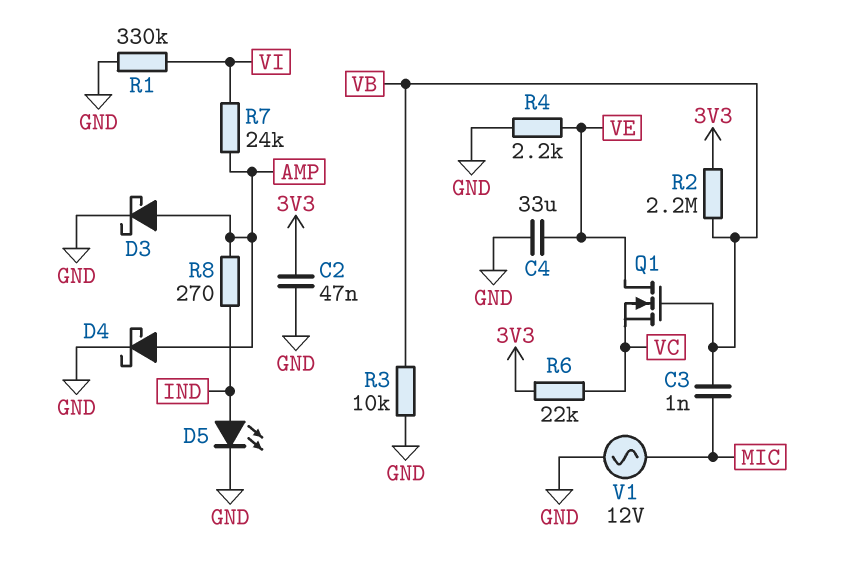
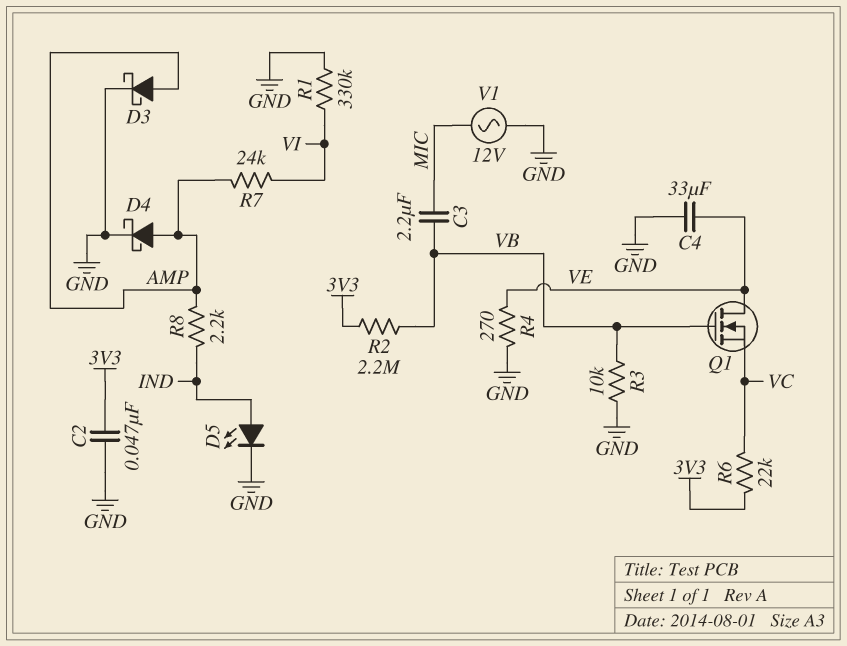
C3: 1nF (MIC, VB) -> 2.2uF (MIC, VB)
R4: 2.2k (GND, VE) -> 270 (GND, VE)
R8: 270 (AMP, IND) -> 2.2k (AMP, IND)

